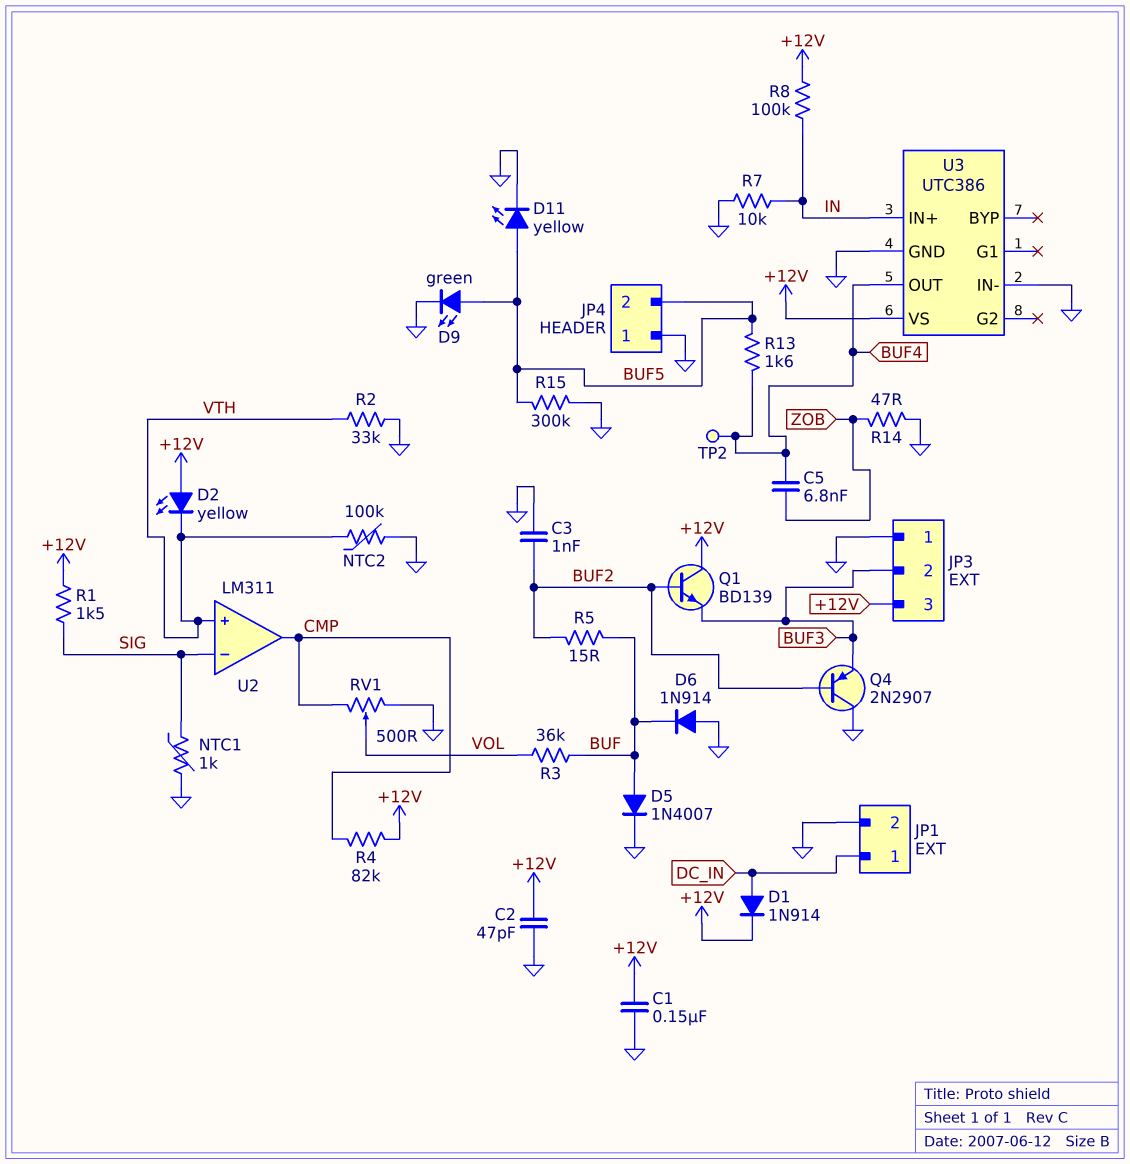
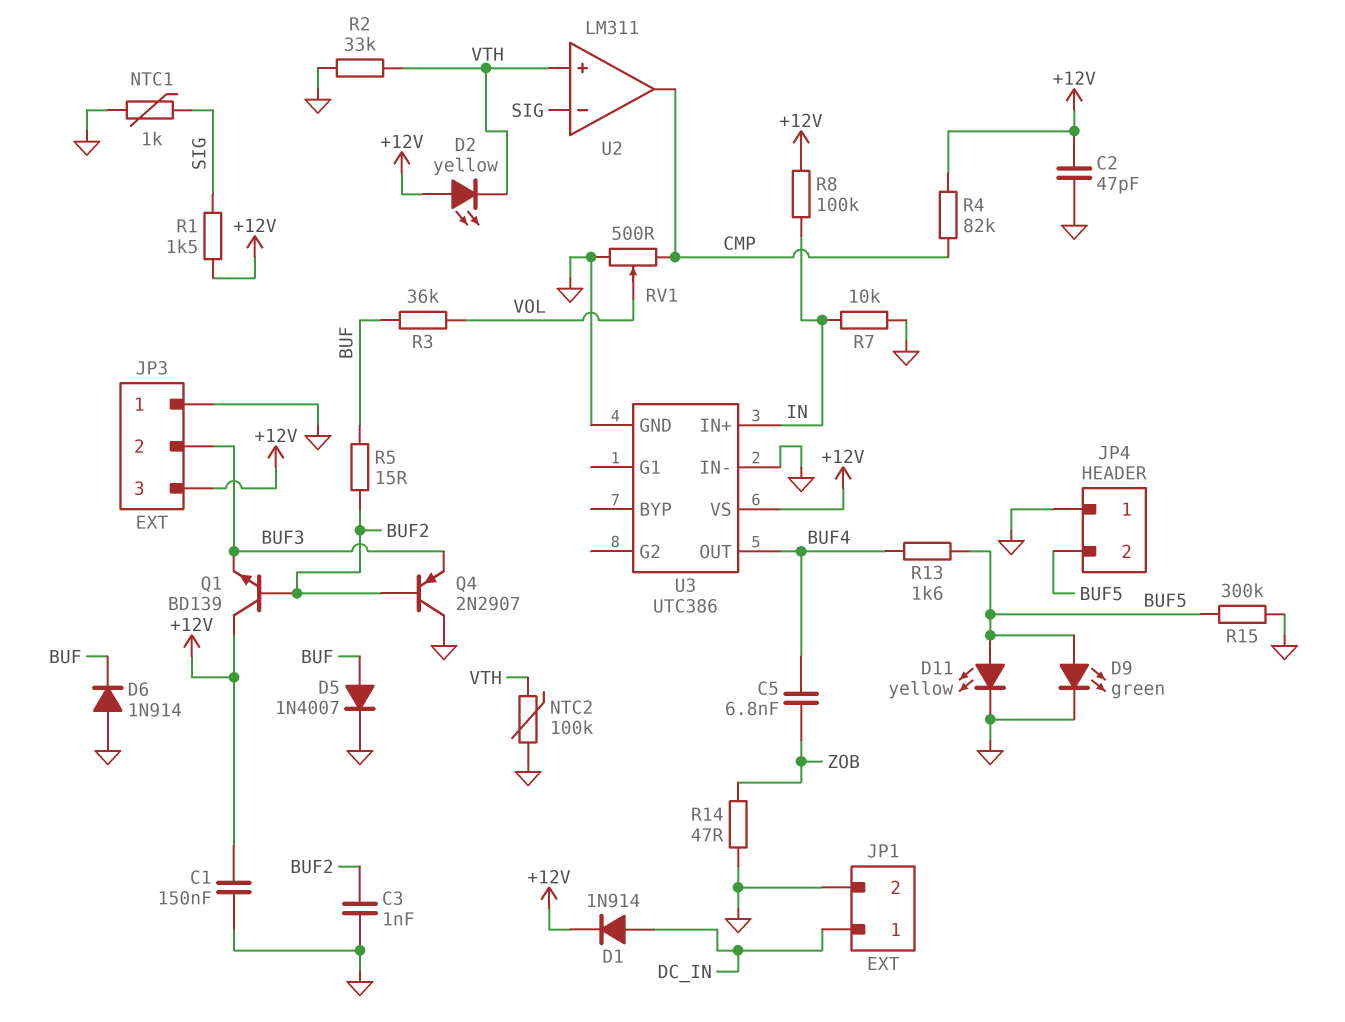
TP2: test point (BUF4) -> none

